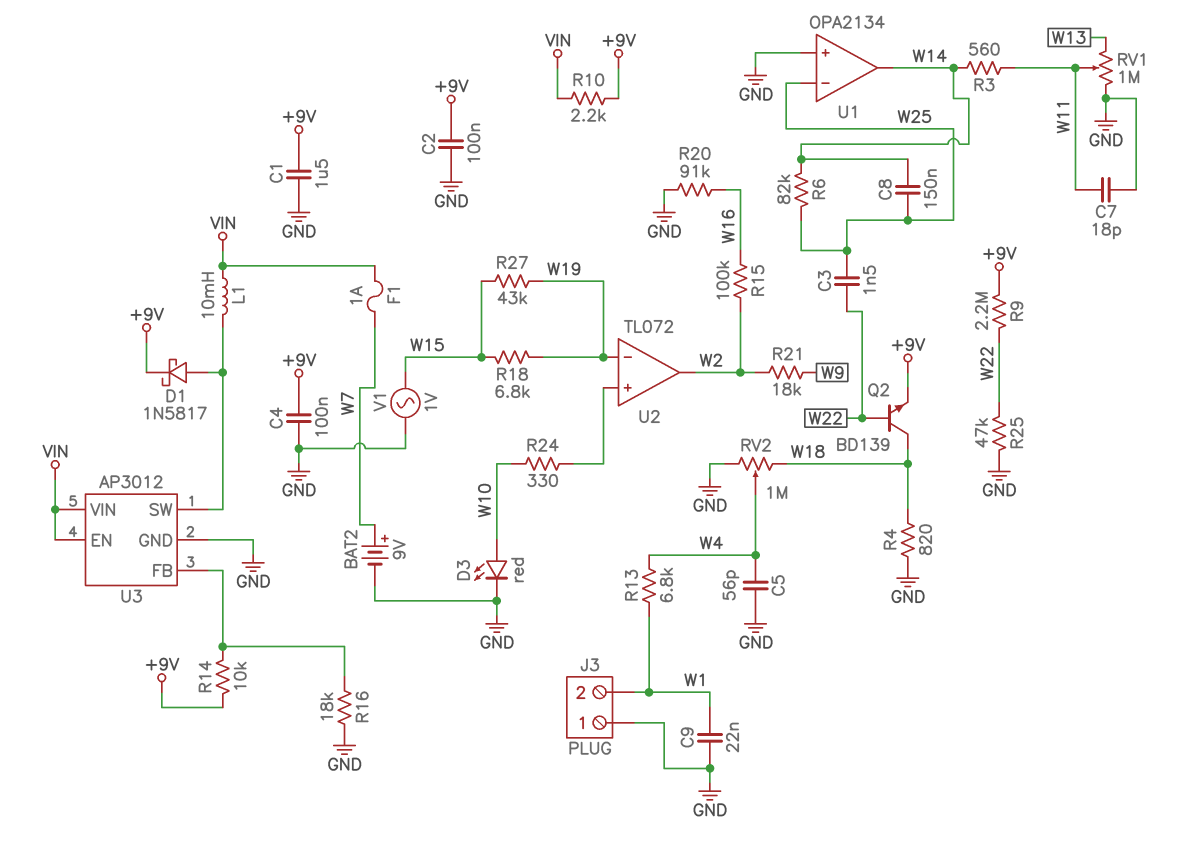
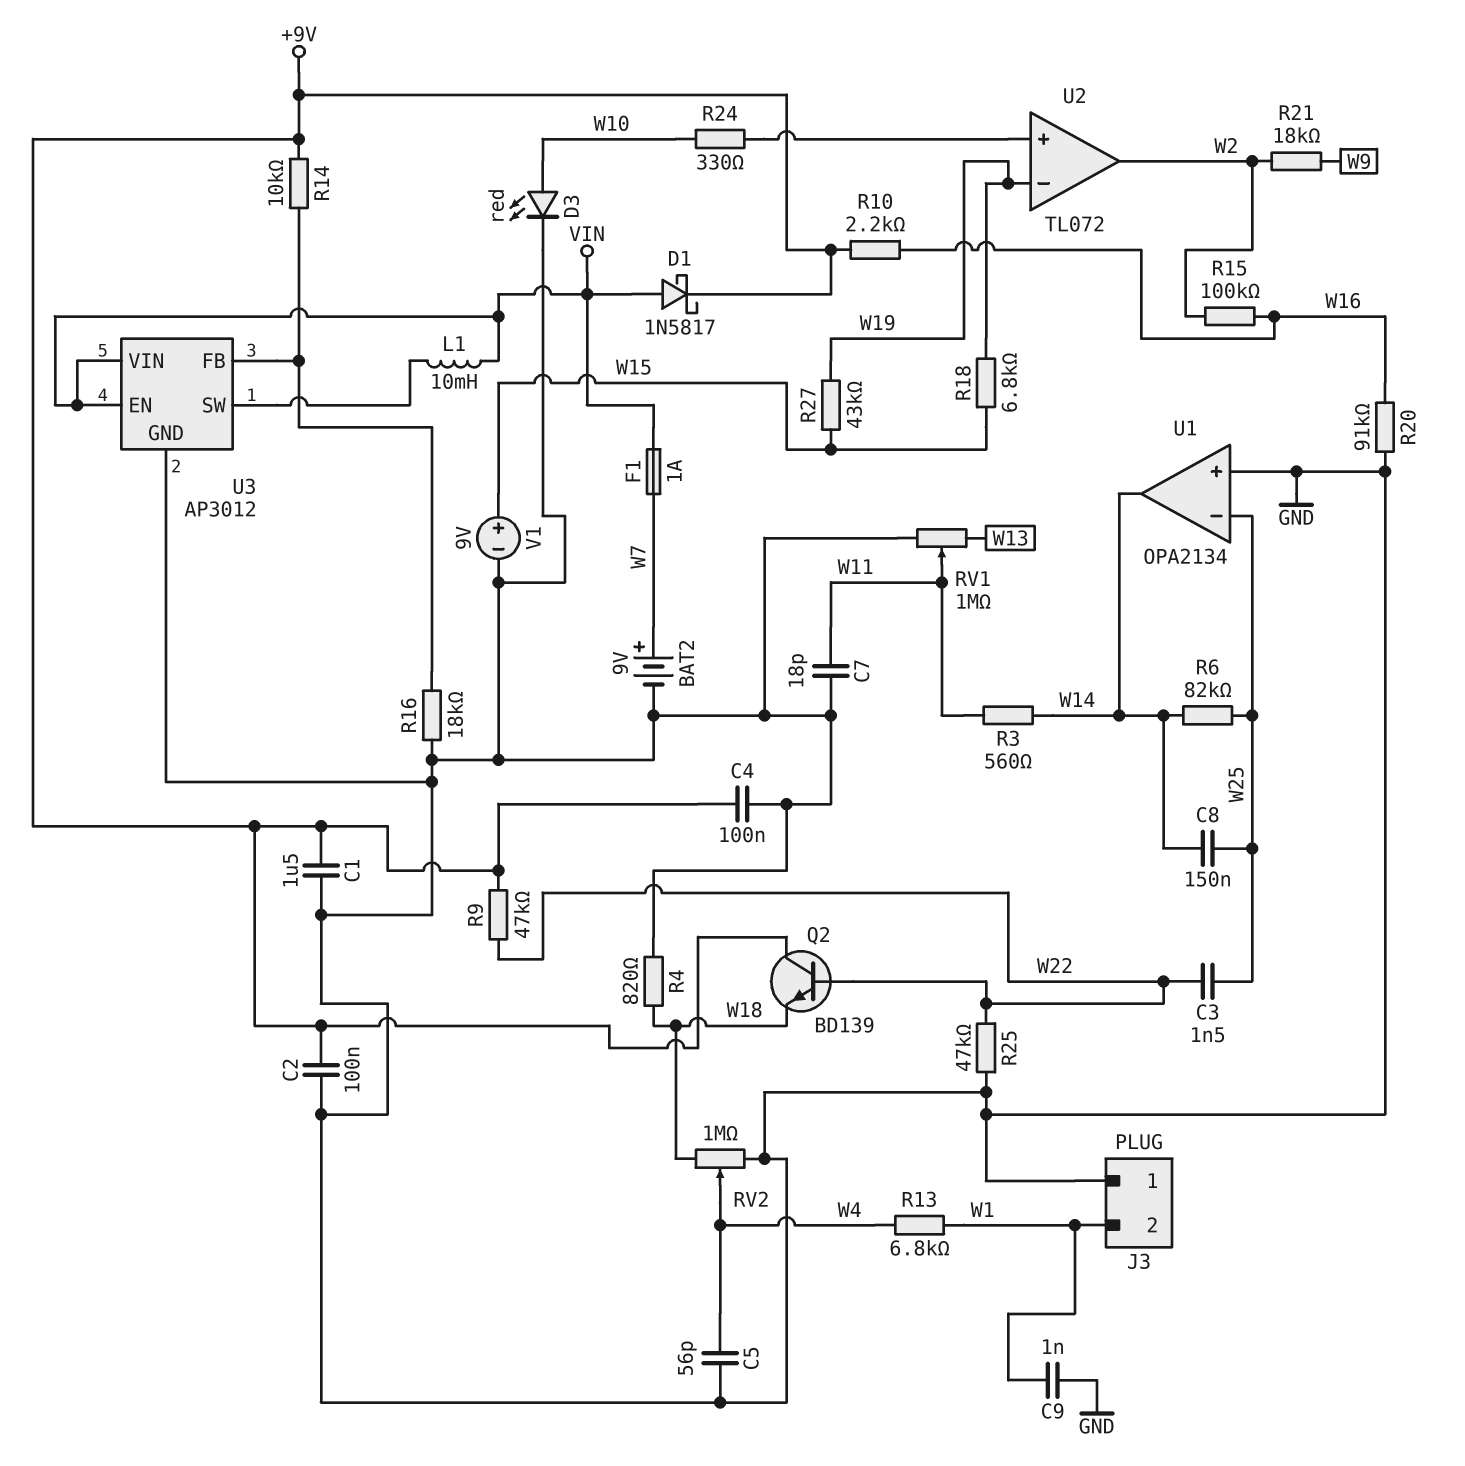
C9: 22nF (GND, W1) -> 1nF (GND, W1)
D1: schottky 1N5817 (A U3/SW, K +9V) -> schottky 1N5817 (A VIN, K +9V)
Q2: NPN BD139 (B W22, C W18, E +9V) -> NPN BD139 (B W22, C +9V, E W18)
R9: 2.2M (+9V, W22) -> 47k (+9V, W22)
R10: 2.2k (+9V, VIN) -> 2.2k (+9V, W16)
V1: AC 1V (GND, W15) -> 9V (plus W15, minus GND)

